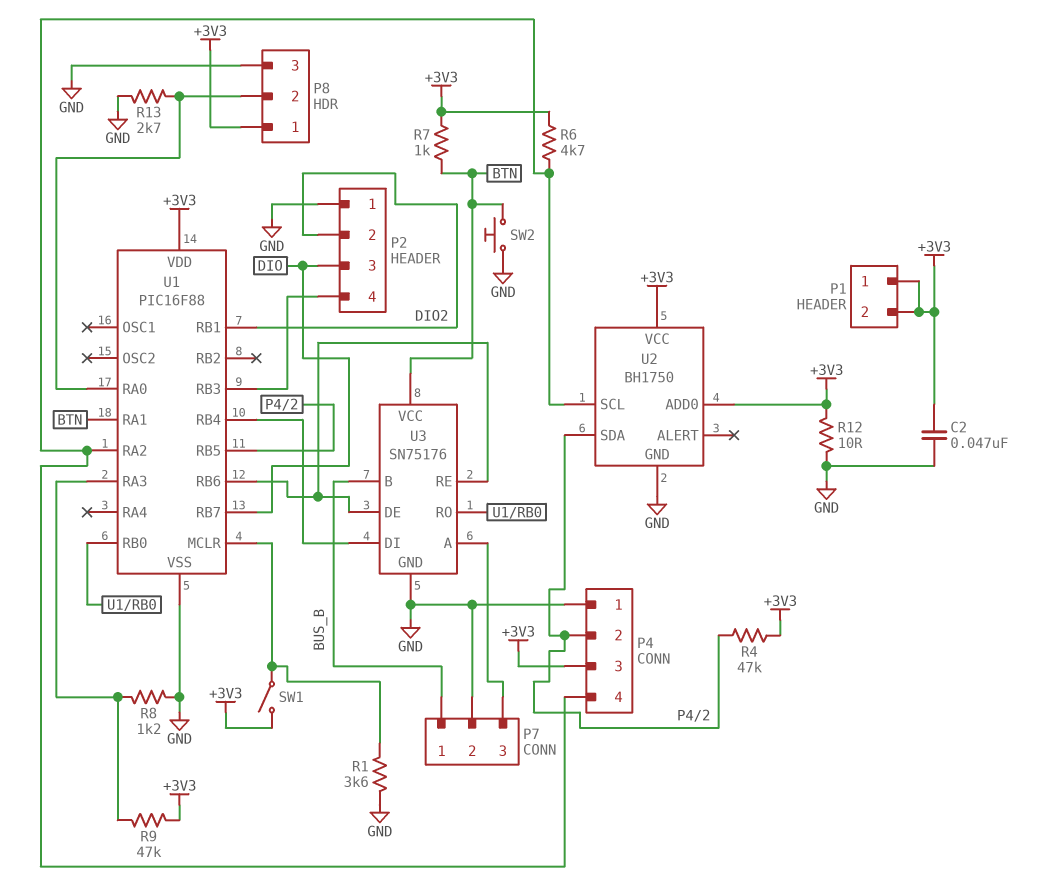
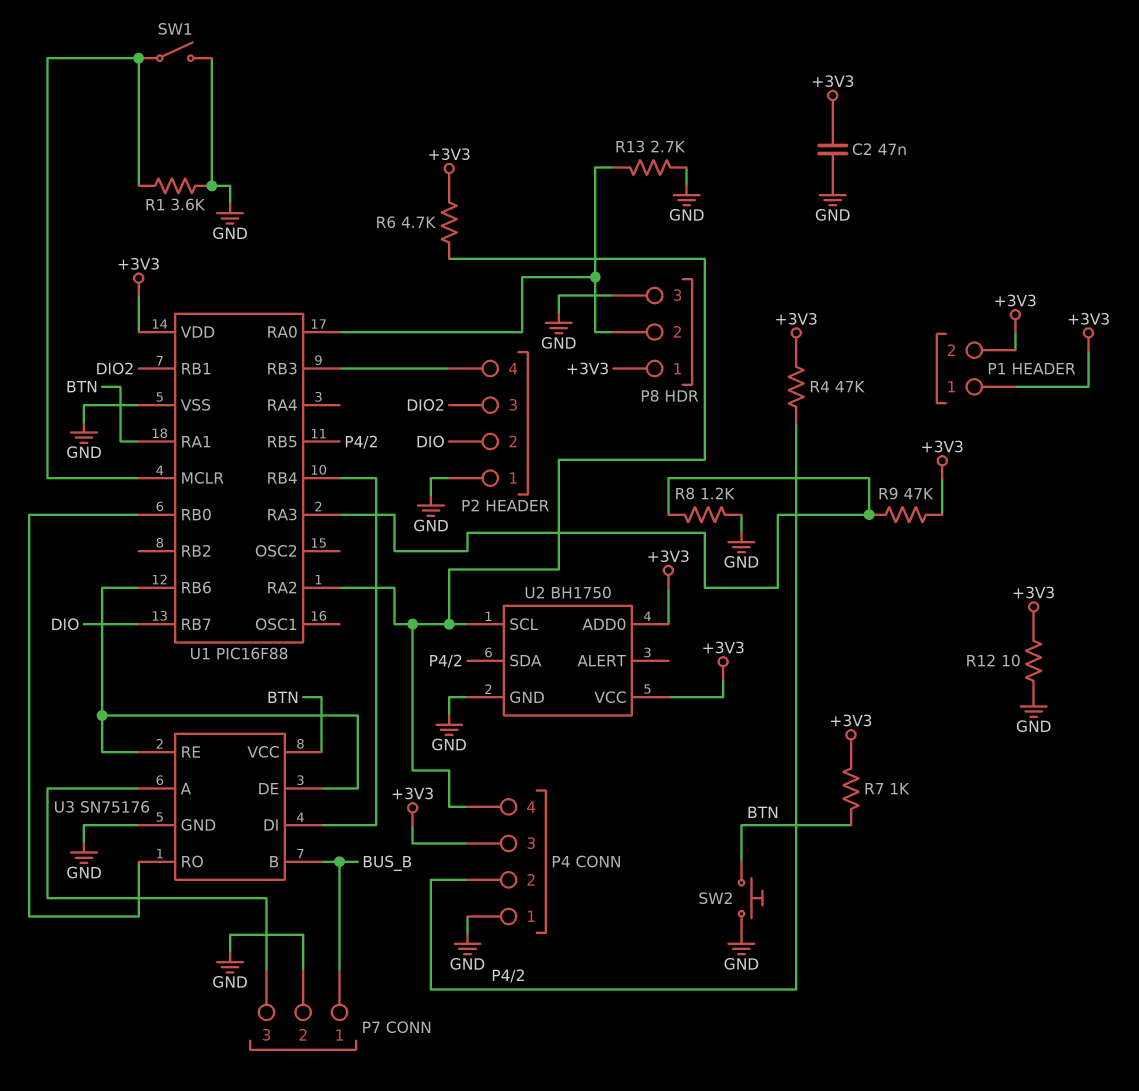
P2 pin 2: DIO2 -> DIO
P2 pin 3: DIO -> DIO2
SW1: switch (+3V3, U1/MCLR) -> switch (GND, U1/MCLR)

